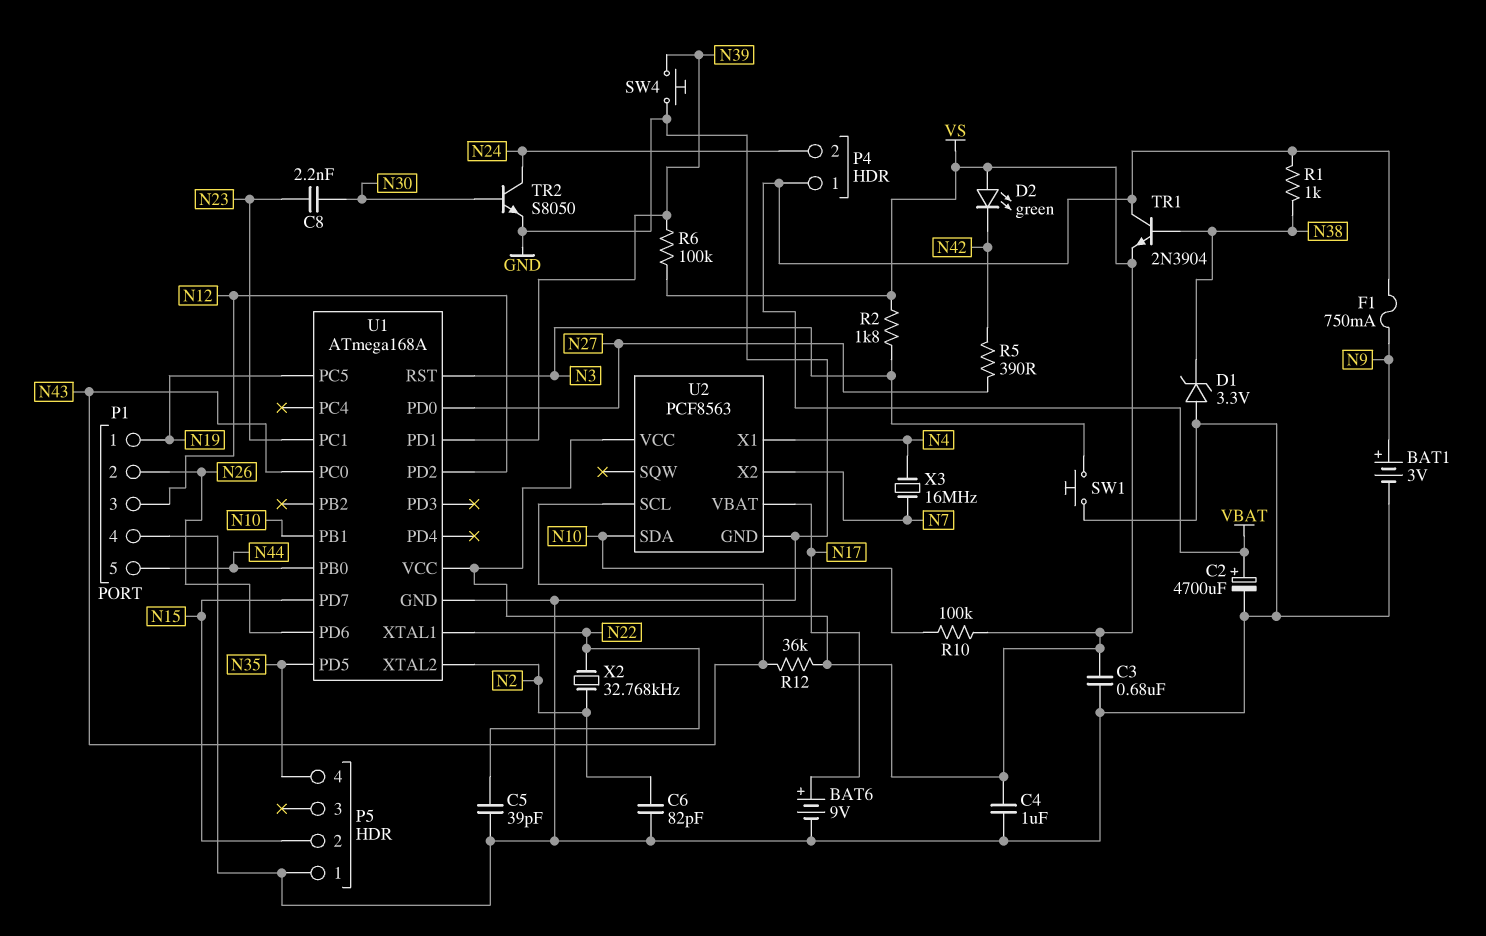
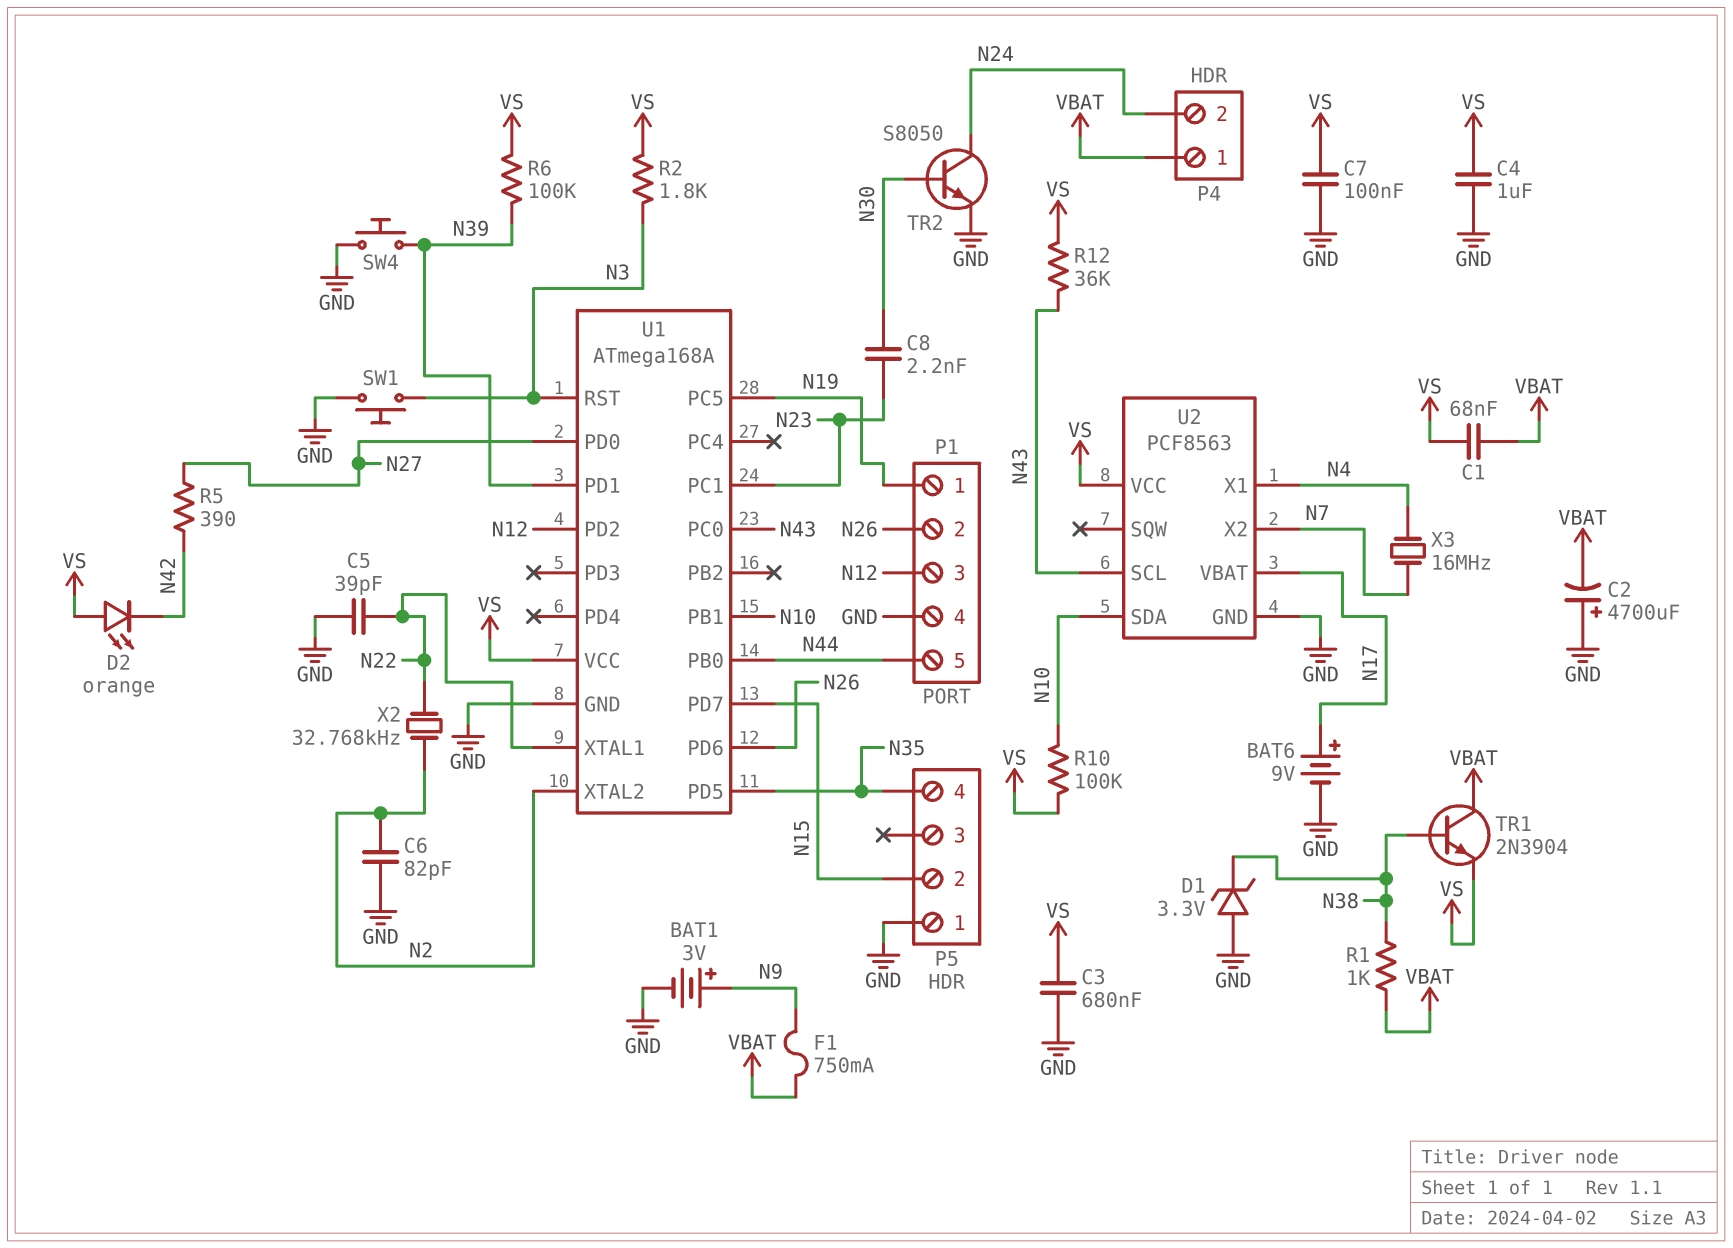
C1: none -> 68nF (VBAT, VS)
C2: 4700uF (plus VBAT, minus GND) -> 4700uF (plus GND, minus VBAT)
C7: none -> 100nF (GND, VS)
D2: LED green (A VS, K N42) -> LED orange (A VS, K N42)

